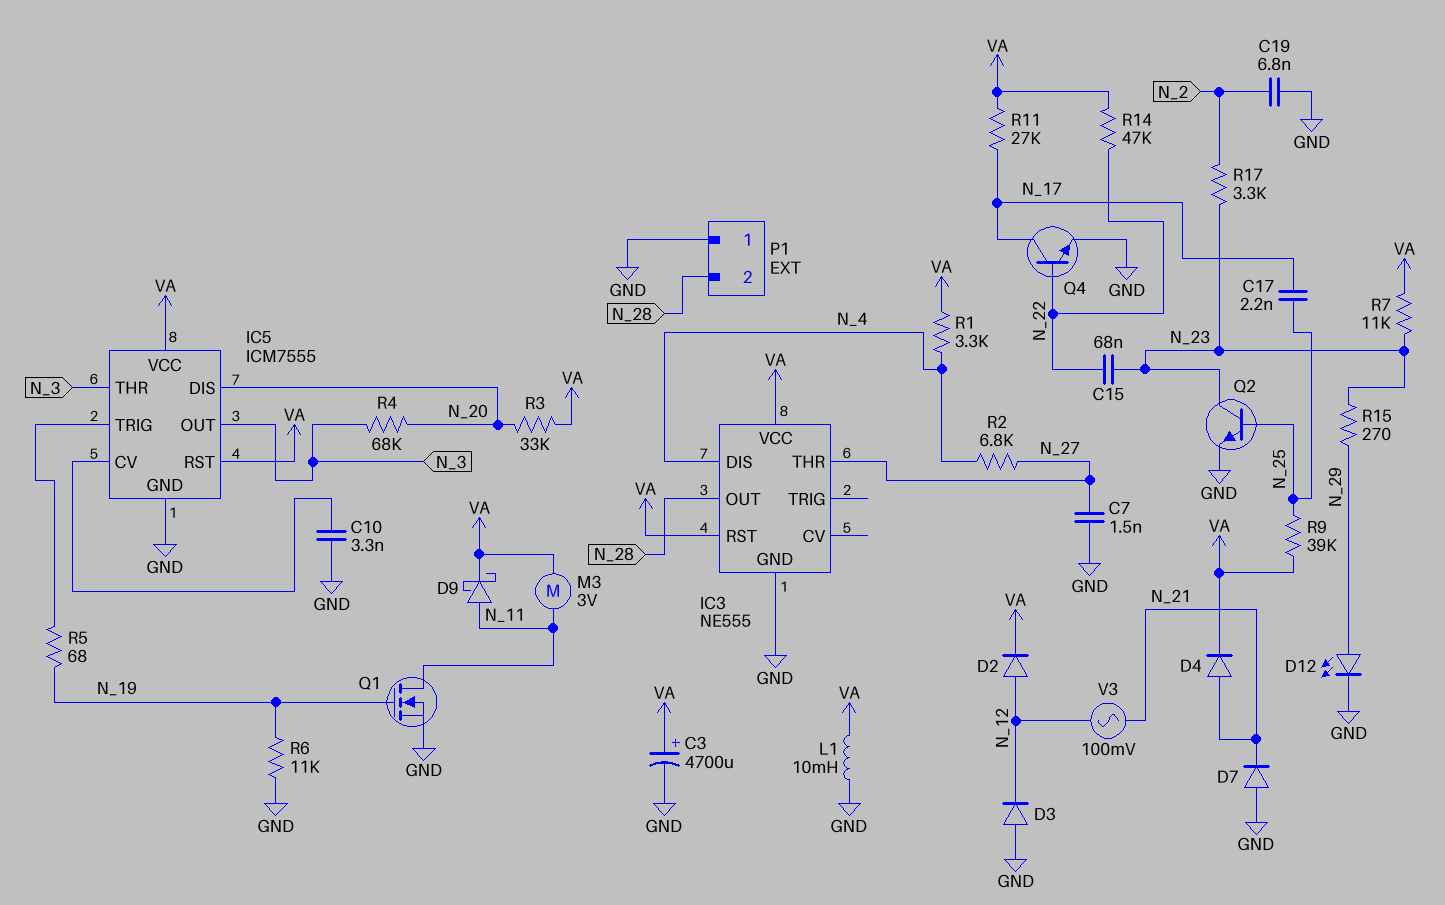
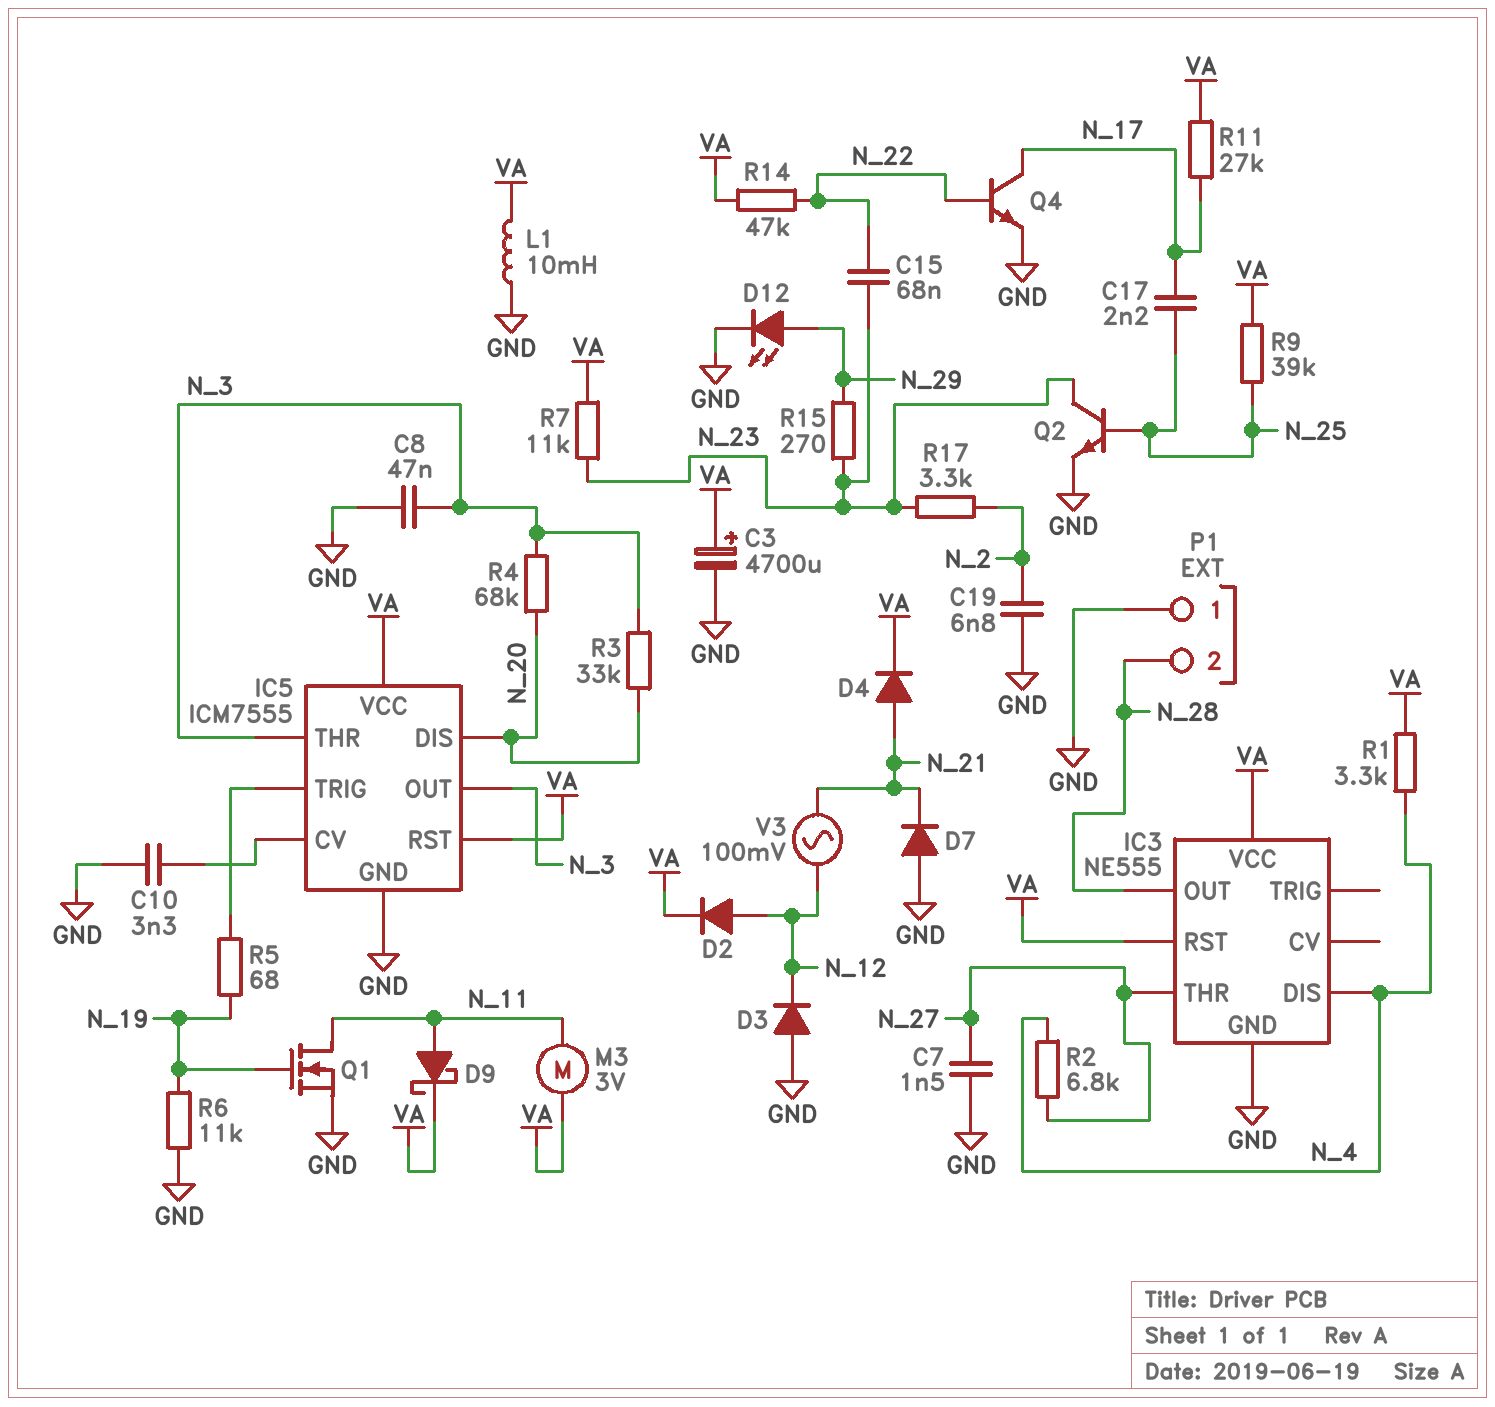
C8: none -> 47nF (GND, N_3)
R3: 33k (N_20, VA) -> 33k (N_3, N_20)

